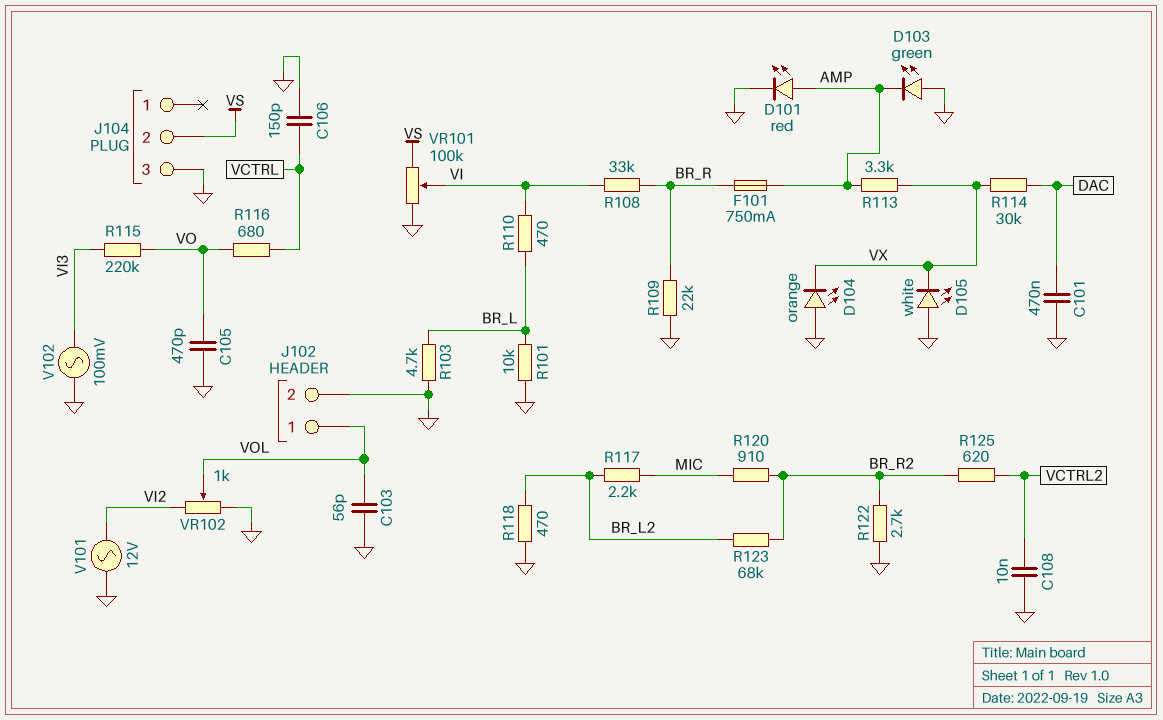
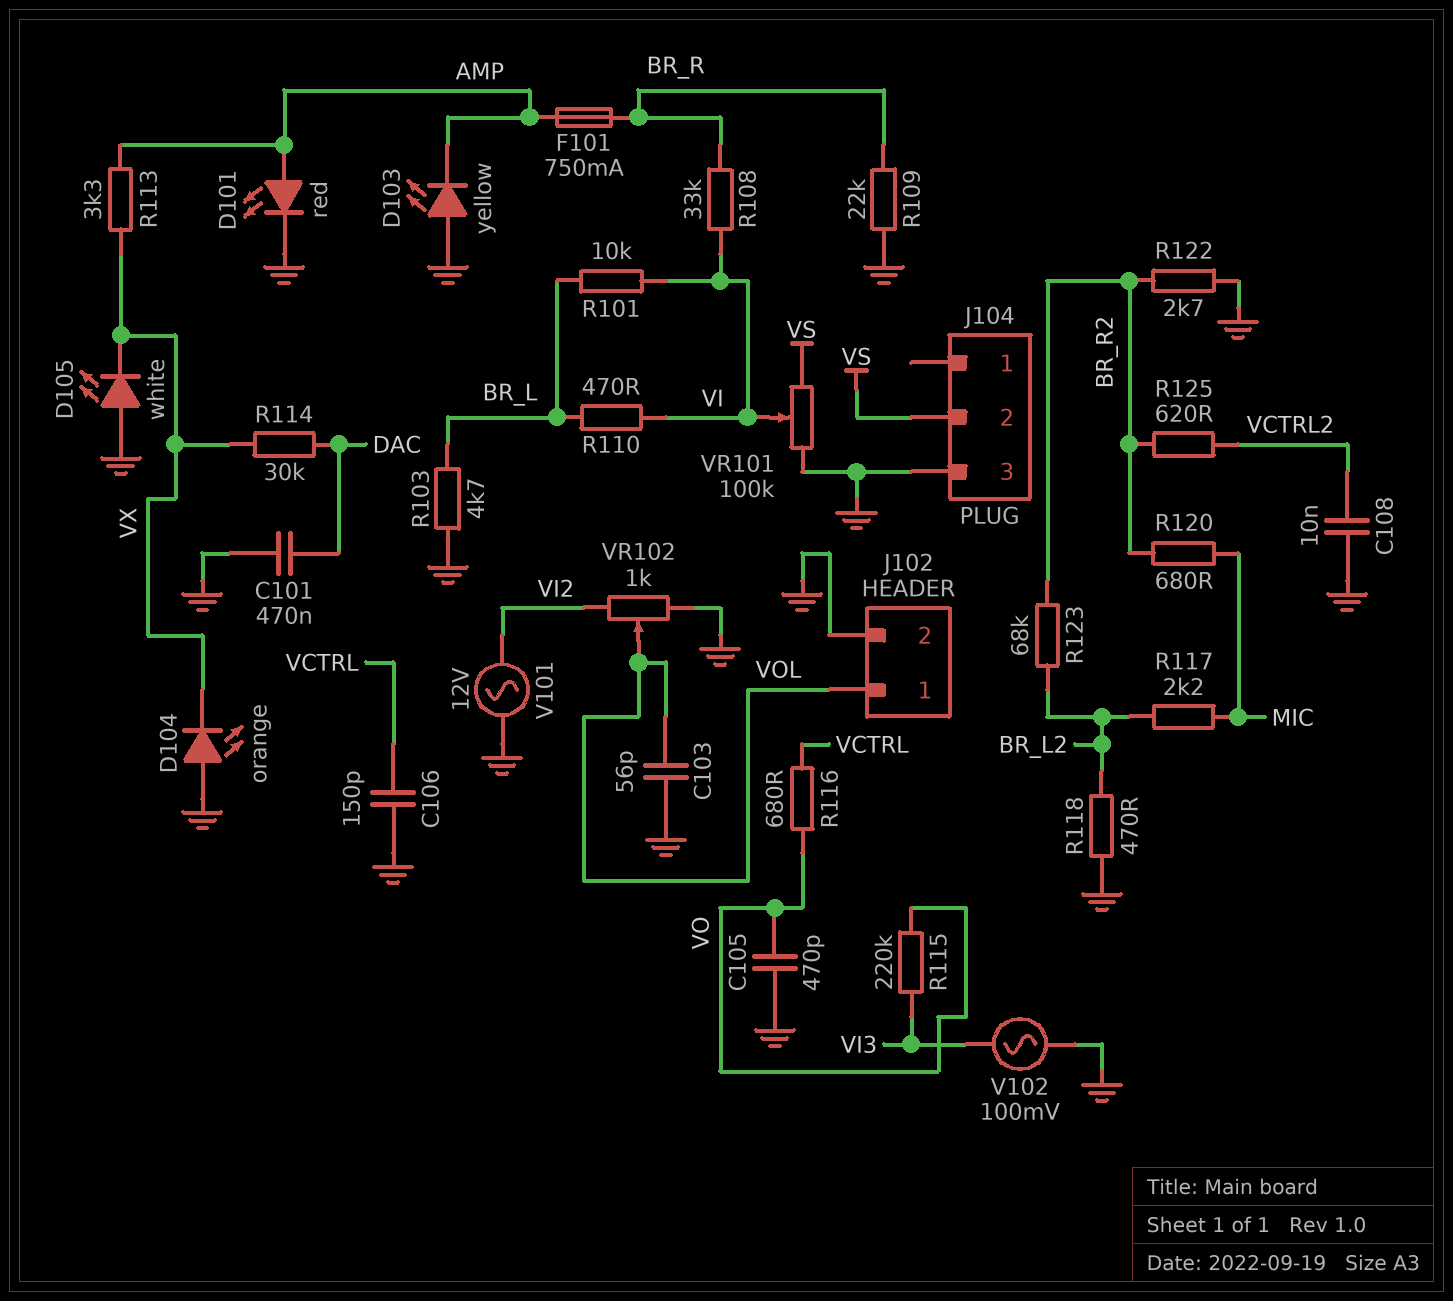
D103: LED green (A GND, K AMP) -> LED yellow (A GND, K AMP)
R101: 10k (BR_L, GND) -> 10k (BR_L, VI)
R120: 910 (BR_R2, MIC) -> 680 (BR_R2, MIC)

